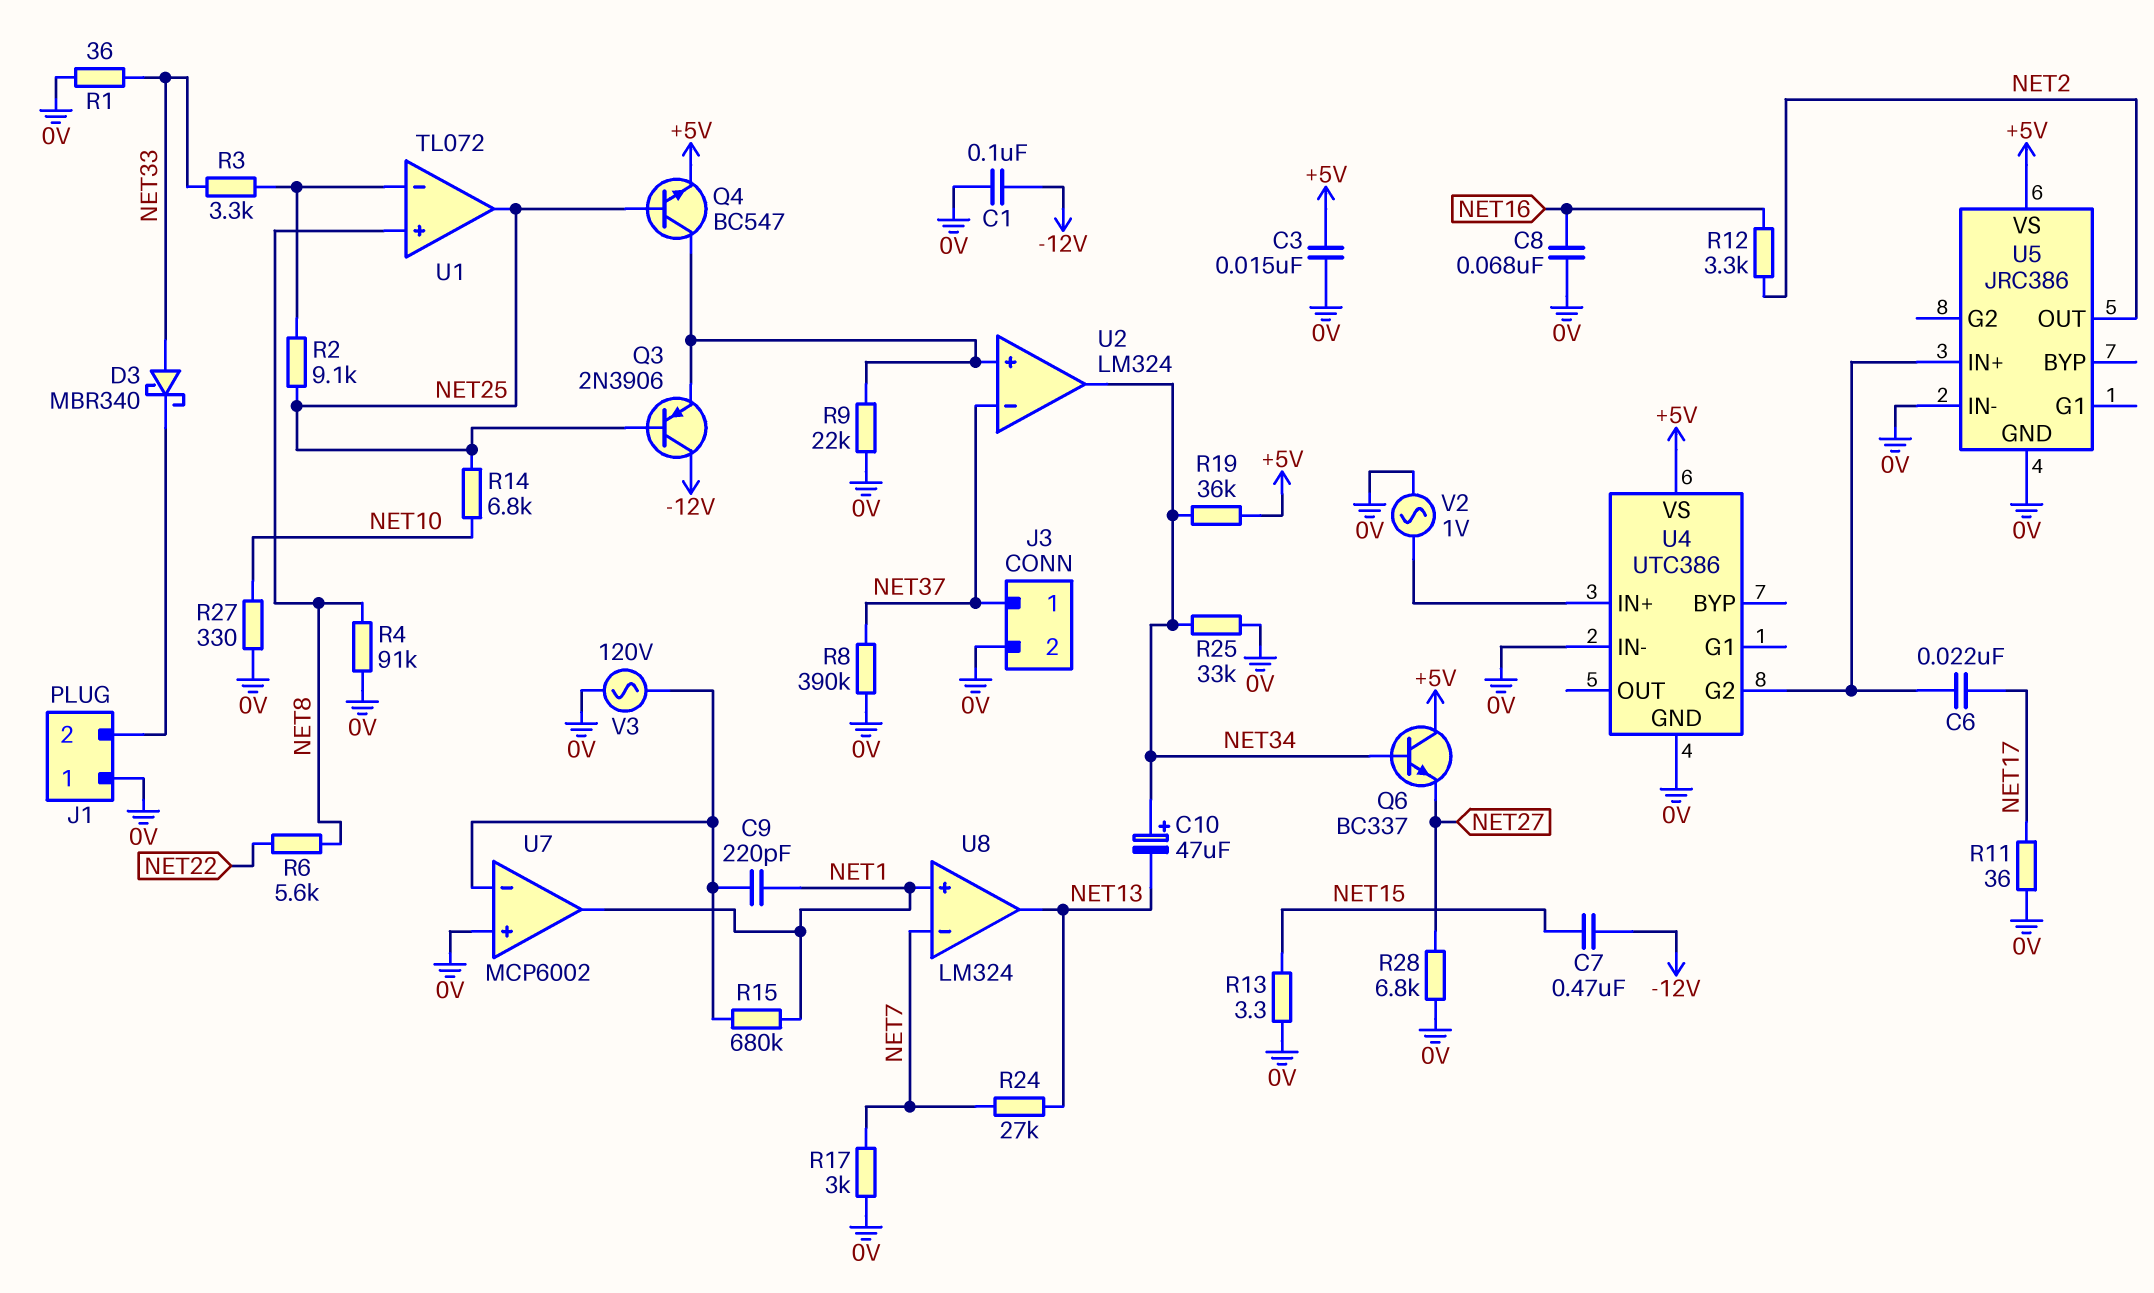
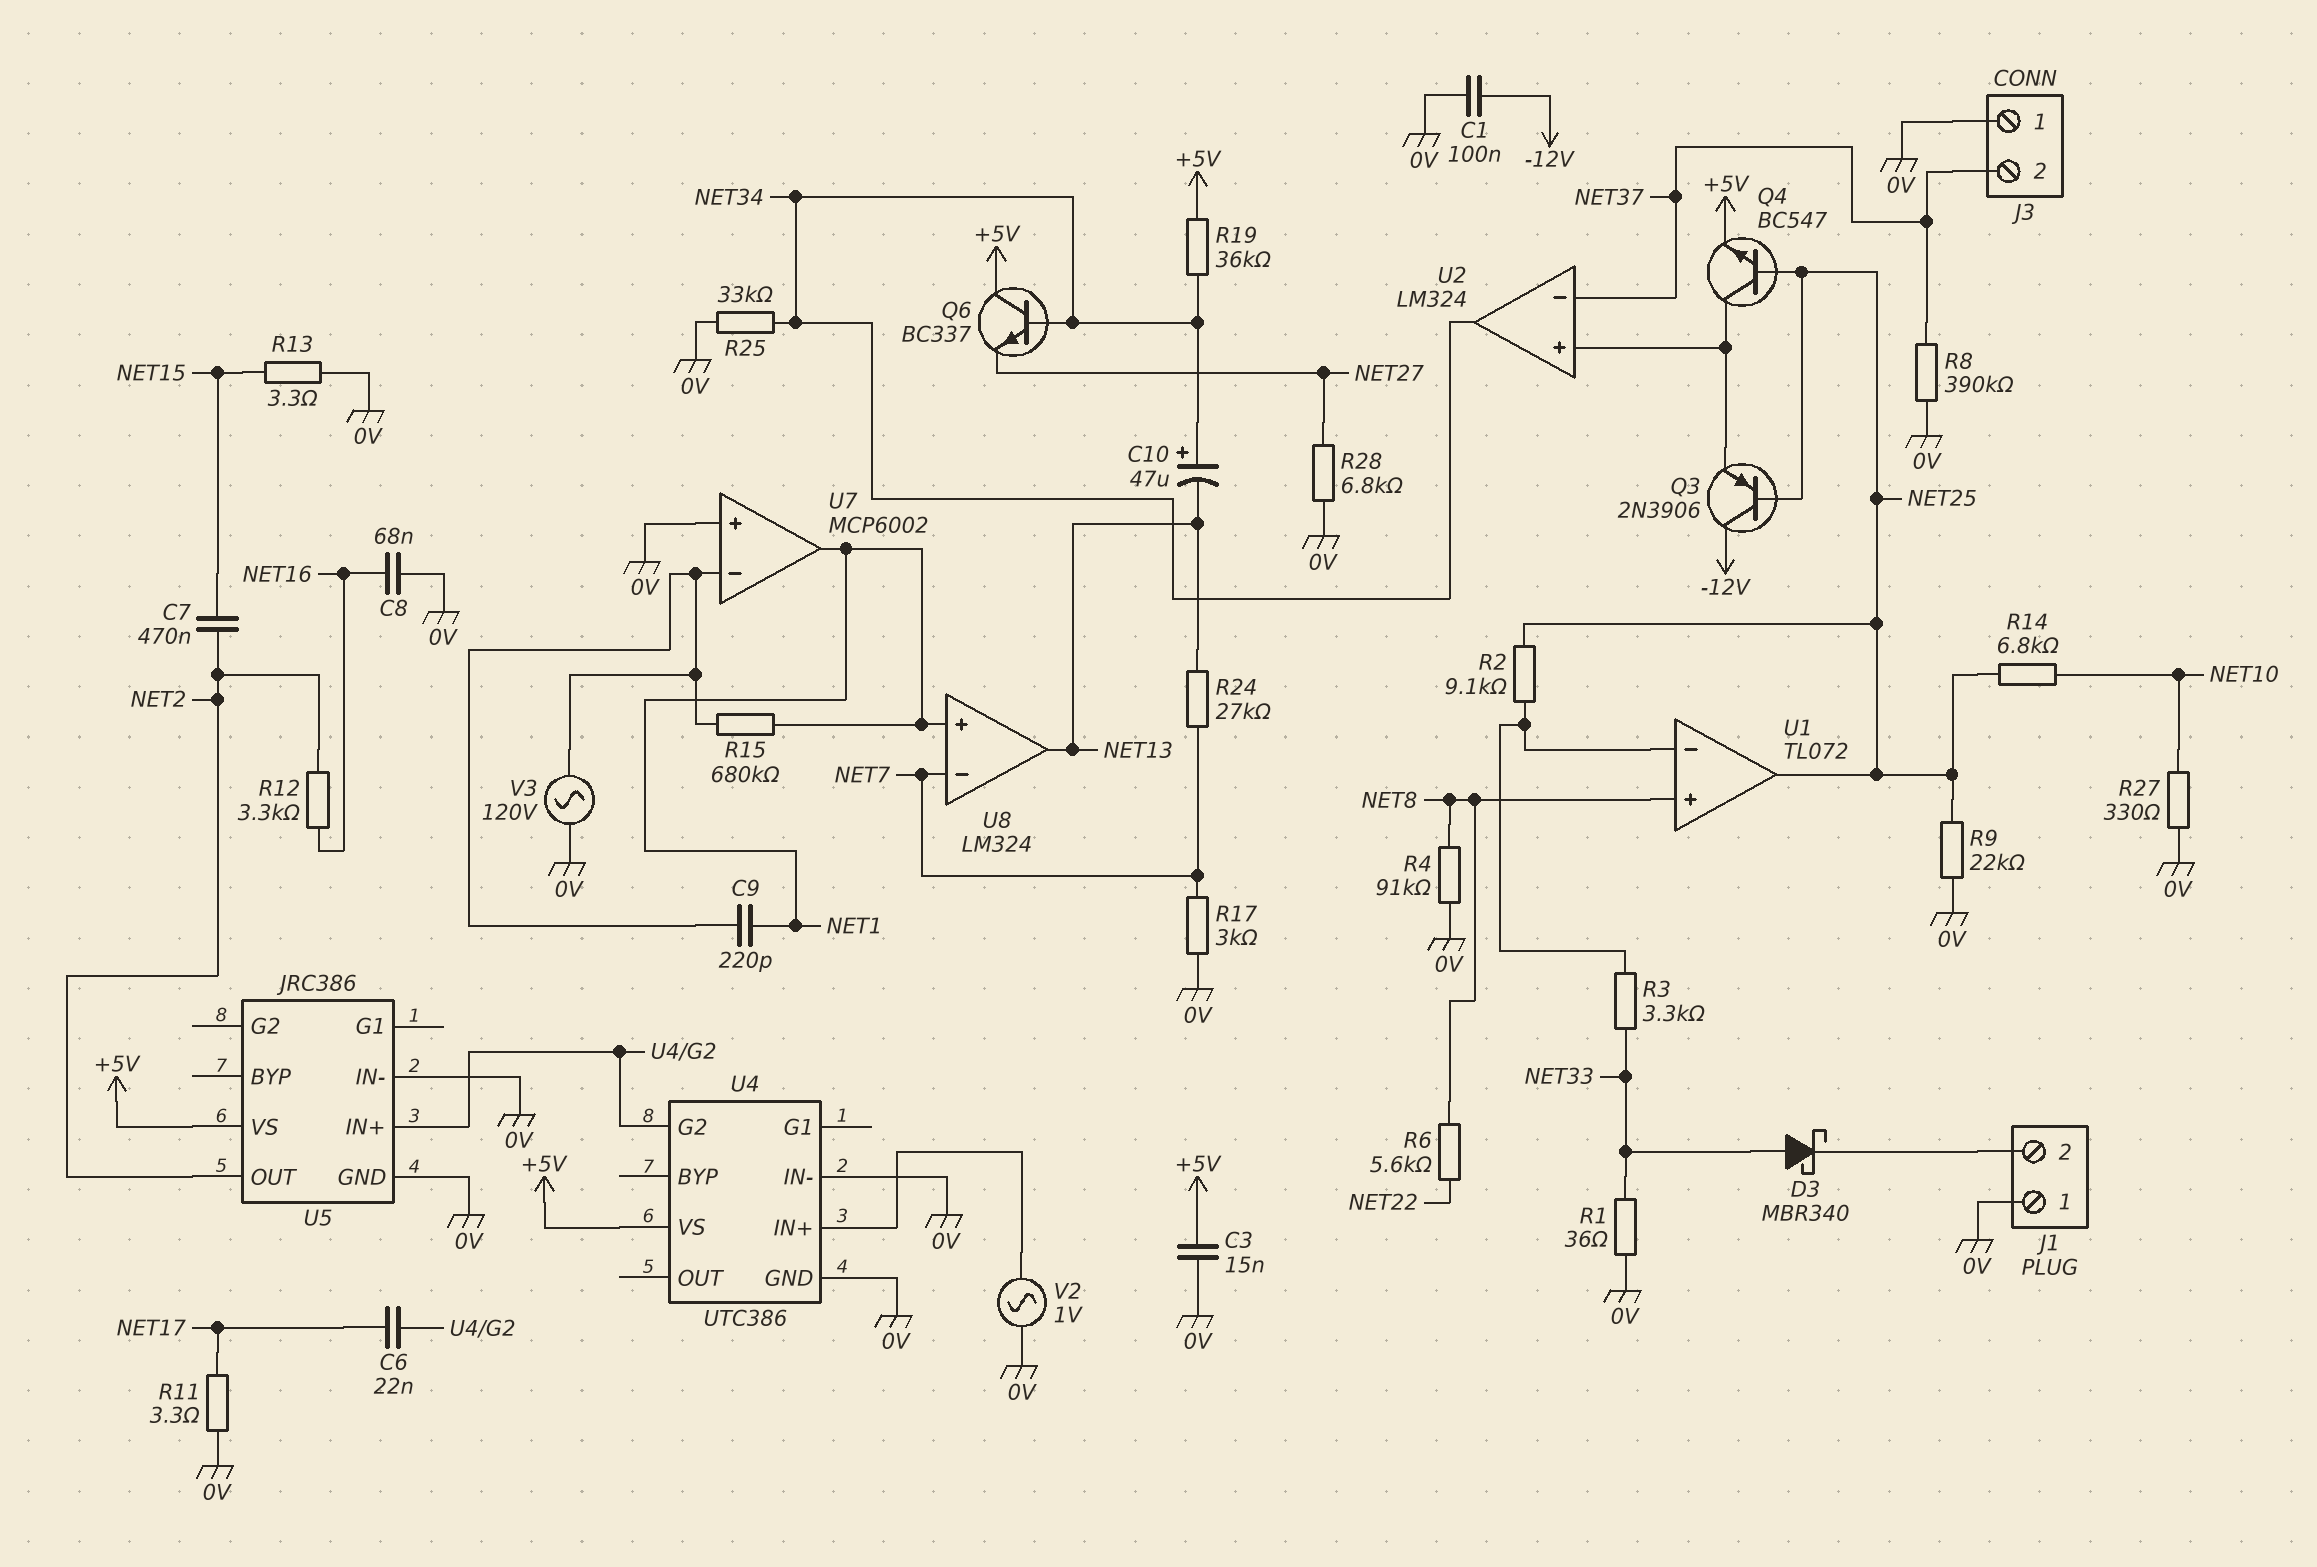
C7: 470nF (-12V, NET15) -> 470nF (NET2, NET15)
J3 pin 1: NET37 -> 0V
J3 pin 2: 0V -> NET37
R9: 22k (0V, U2/in+) -> 22k (0V, NET25)
R11: 36 (0V, NET17) -> 3.3 (0V, NET17)

